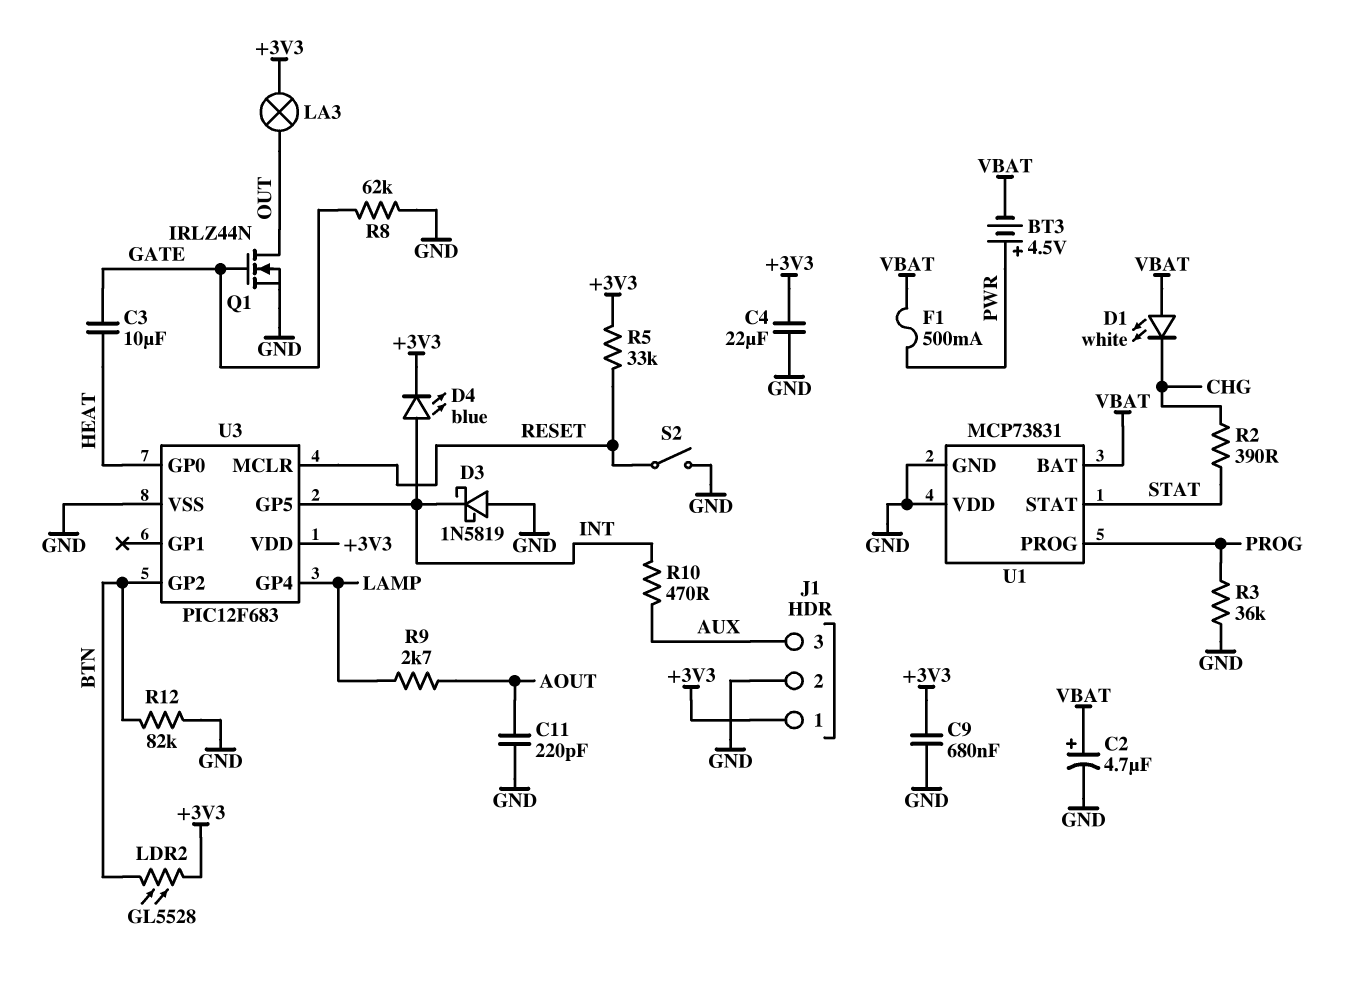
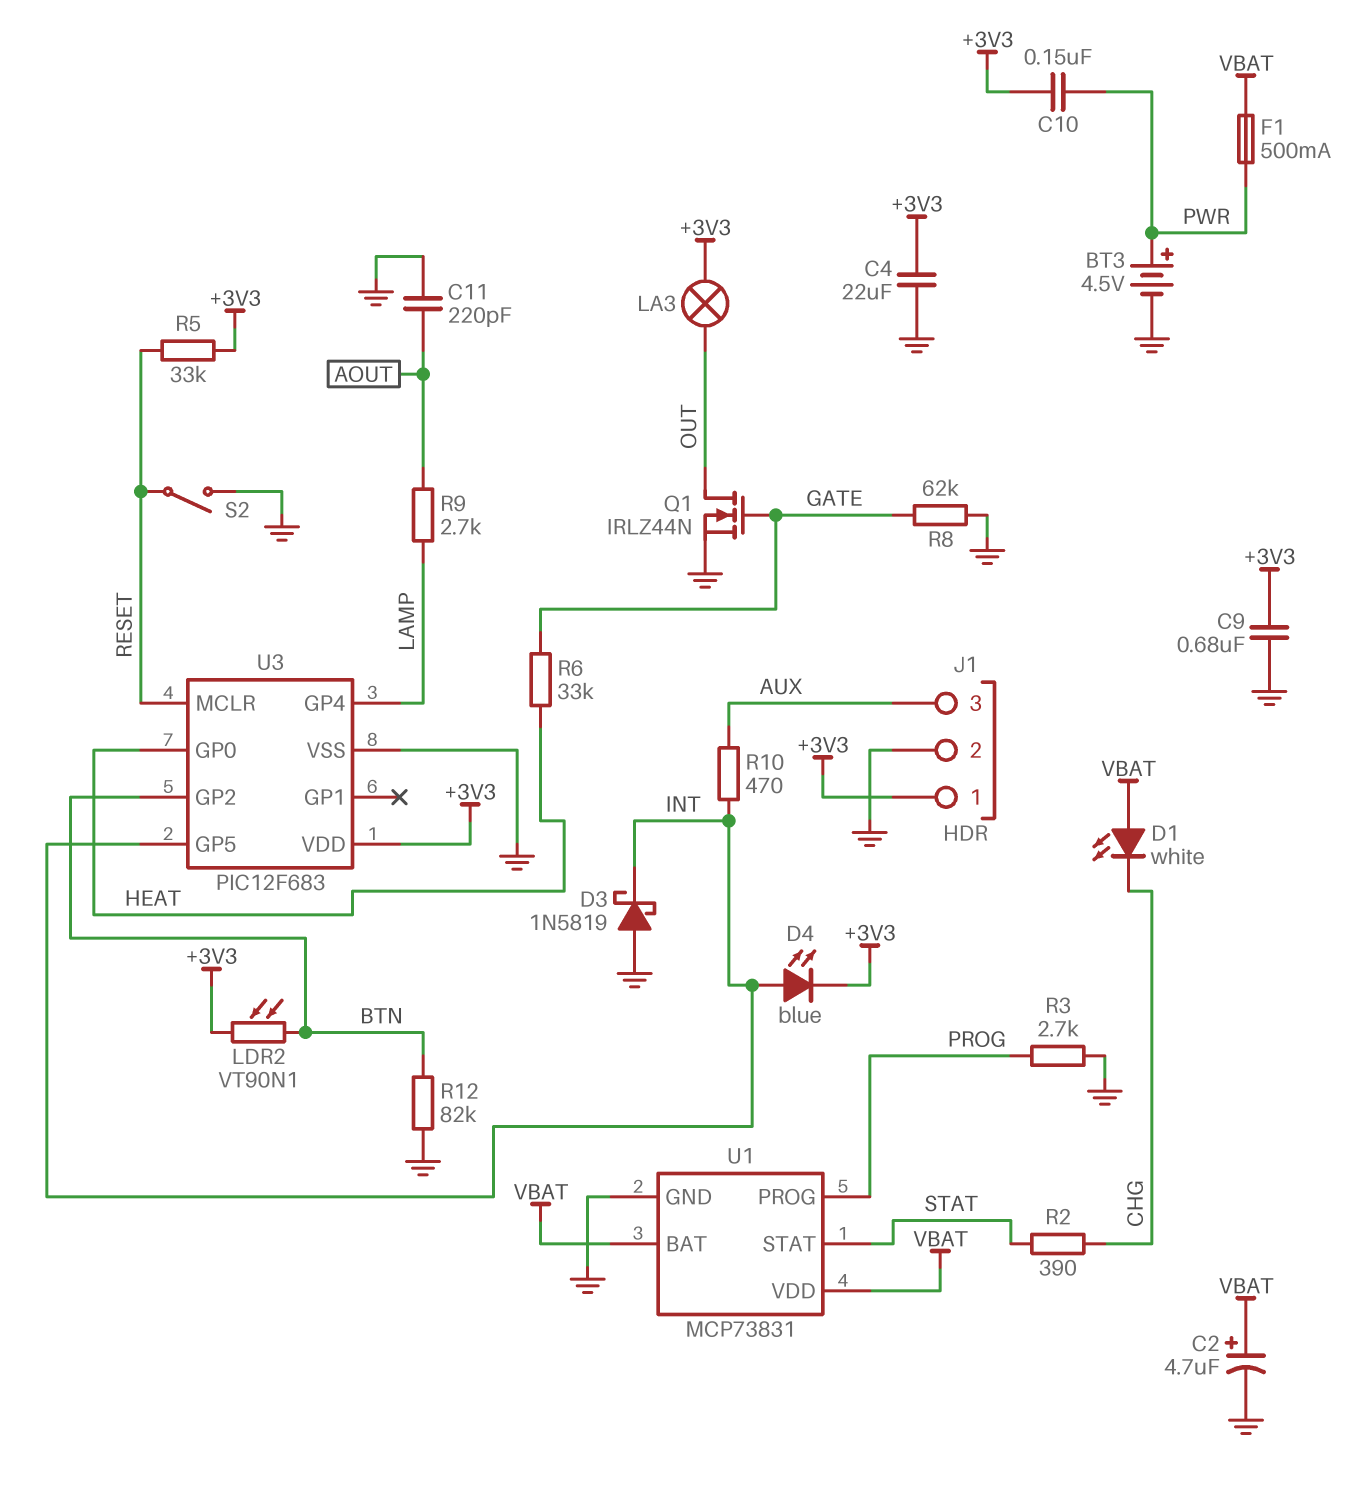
BT3: 4.5V (plus PWR, minus VBAT) -> 4.5V (plus PWR, minus GND)
C3: 10uF (GATE, HEAT) -> none
C10: none -> 150nF (+3V3, PWR)
LDR2: GL5528 (+3V3, BTN) -> VT90N1 (+3V3, BTN)
R3: 36k (GND, PROG) -> 2.7k (GND, PROG)
R6: none -> 33k (GATE, HEAT)
U1 pin VDD: GND -> VBAT

